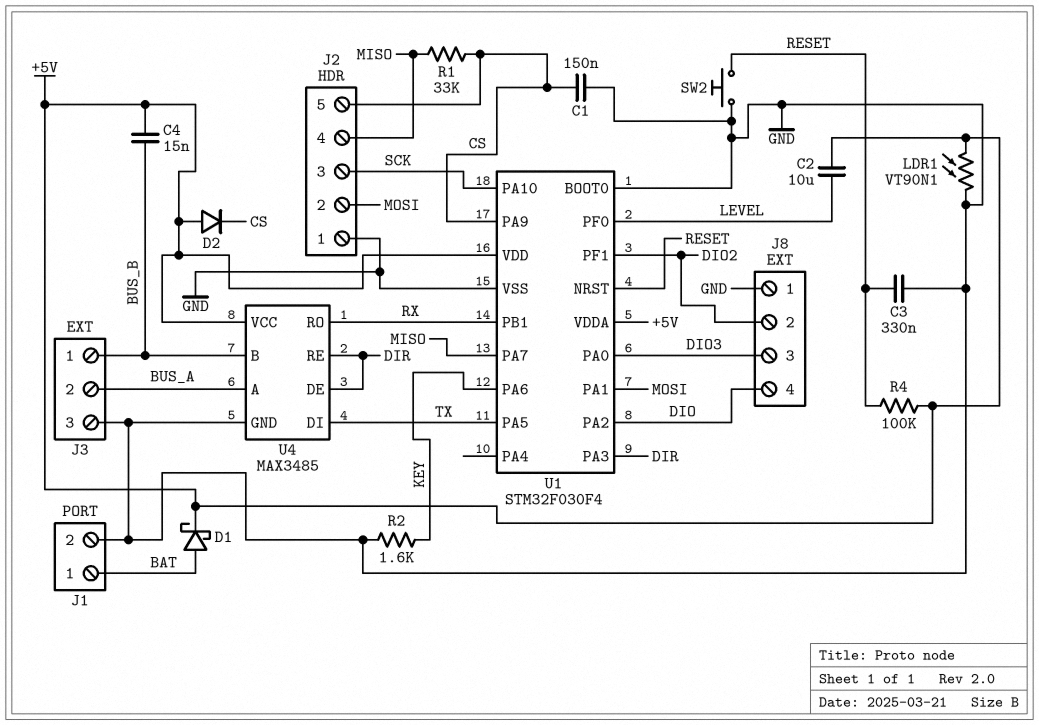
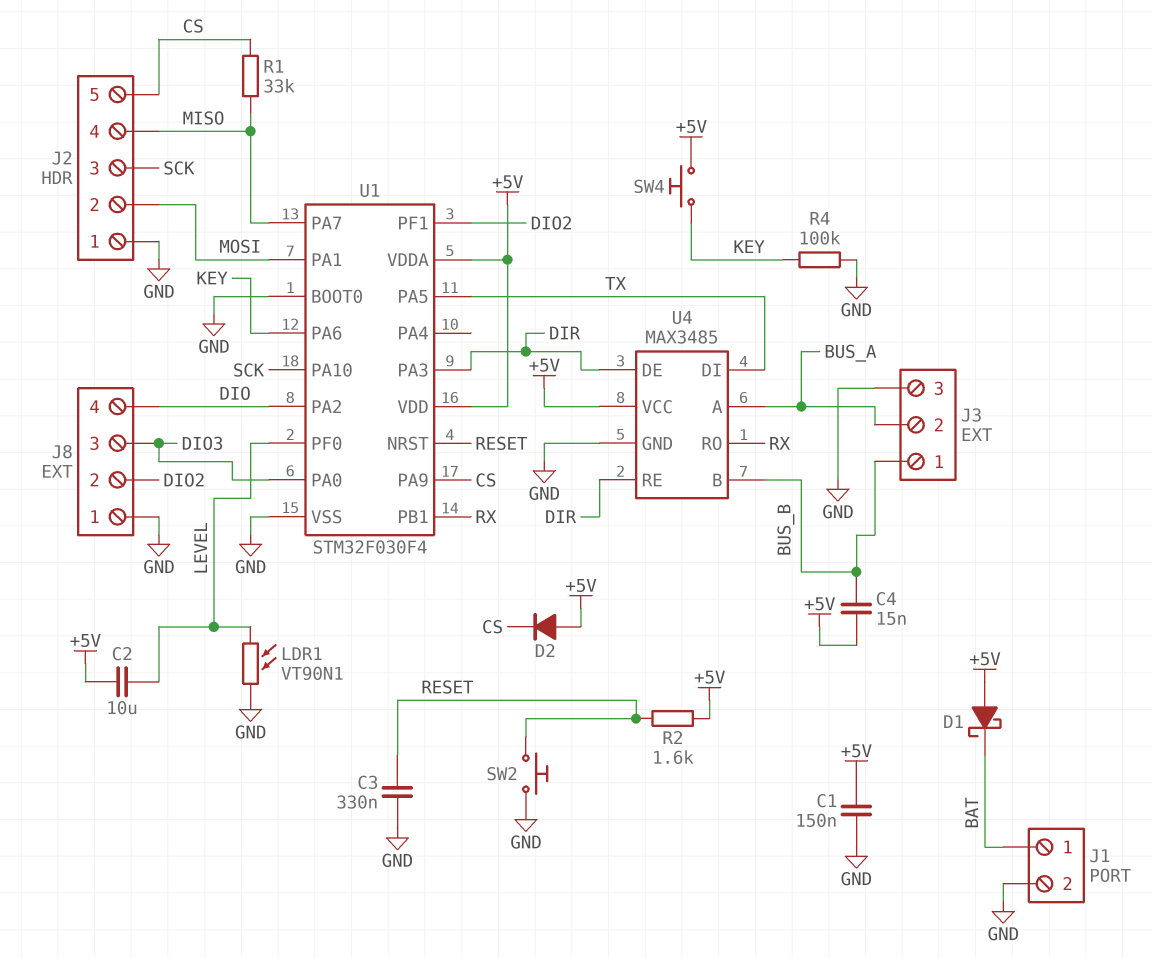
C1: 150nF (CS, GND) -> 150nF (+5V, GND)
D1: schottky (A BAT, K +5V) -> schottky (A +5V, K BAT)
LDR1: VT90N1 (+5V, GND) -> VT90N1 (GND, LEVEL)
R2: 1.6k (GND, KEY) -> 1.6k (+5V, RESET)
R4: 100k (+5V, RESET) -> 100k (GND, KEY)
SW4: none -> button (+5V, KEY)

